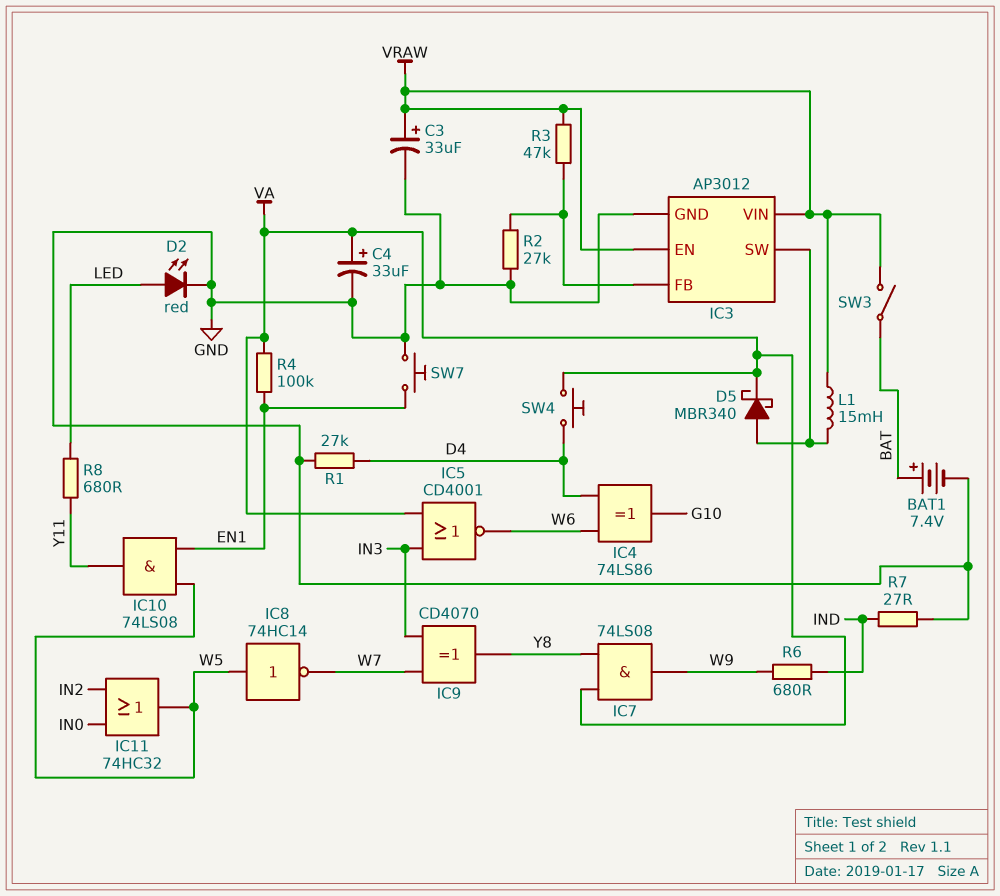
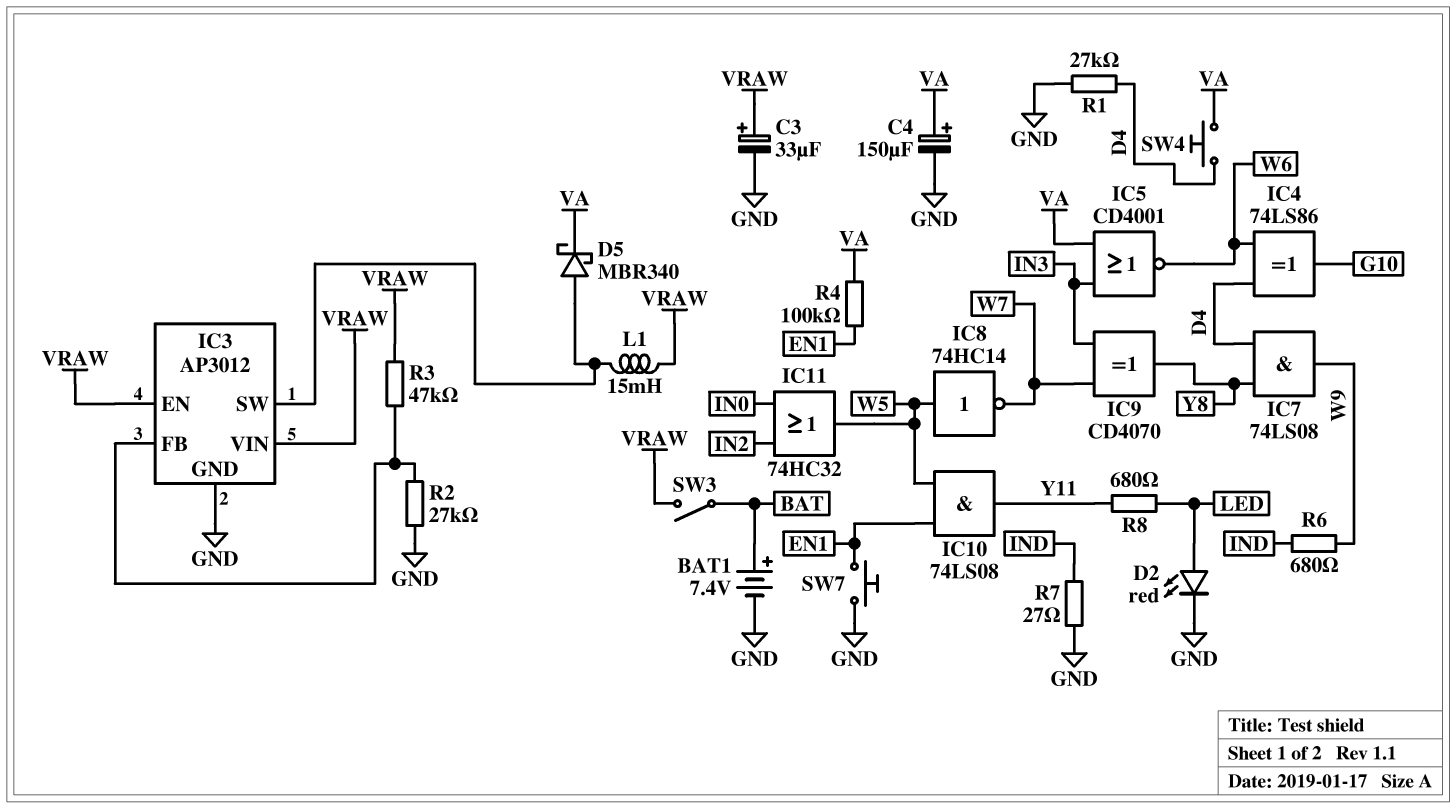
C4: 33uF (plus VA, minus GND) -> 150uF (plus VA, minus GND)
IC7: AND 74LS08 (in VA, in Y8, out W9) -> AND 74LS08 (in D4, in Y8, out W9)

